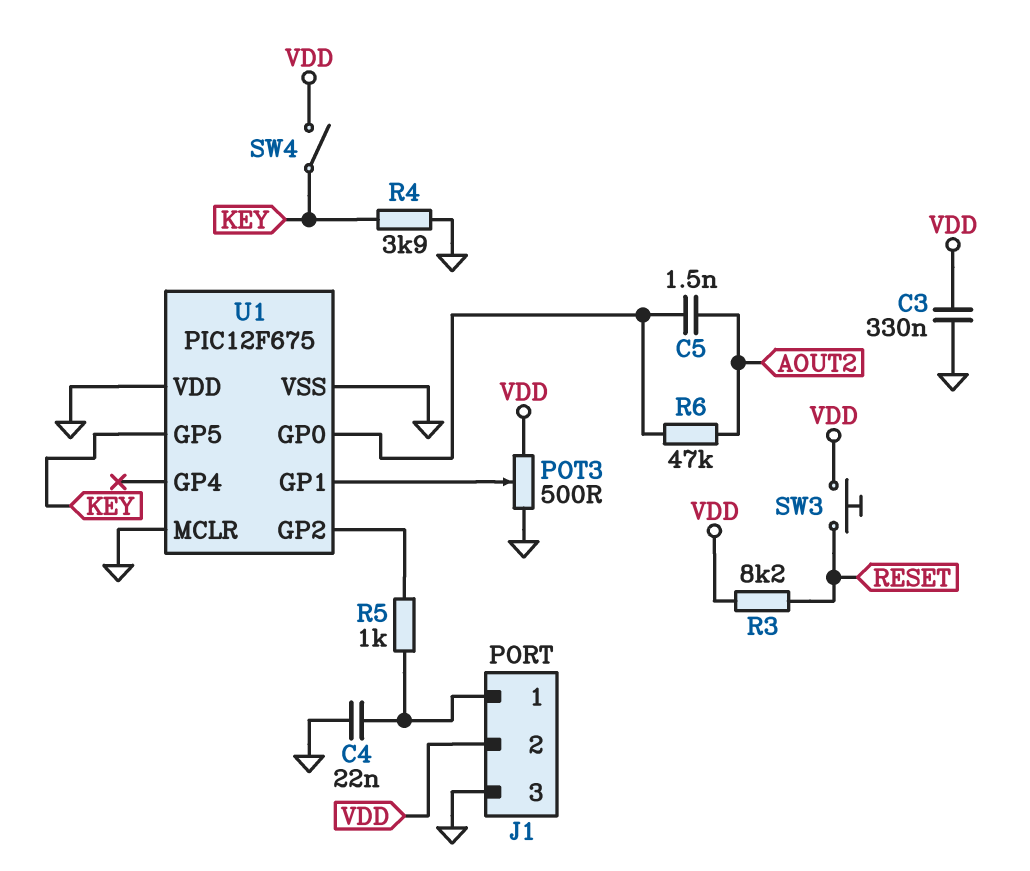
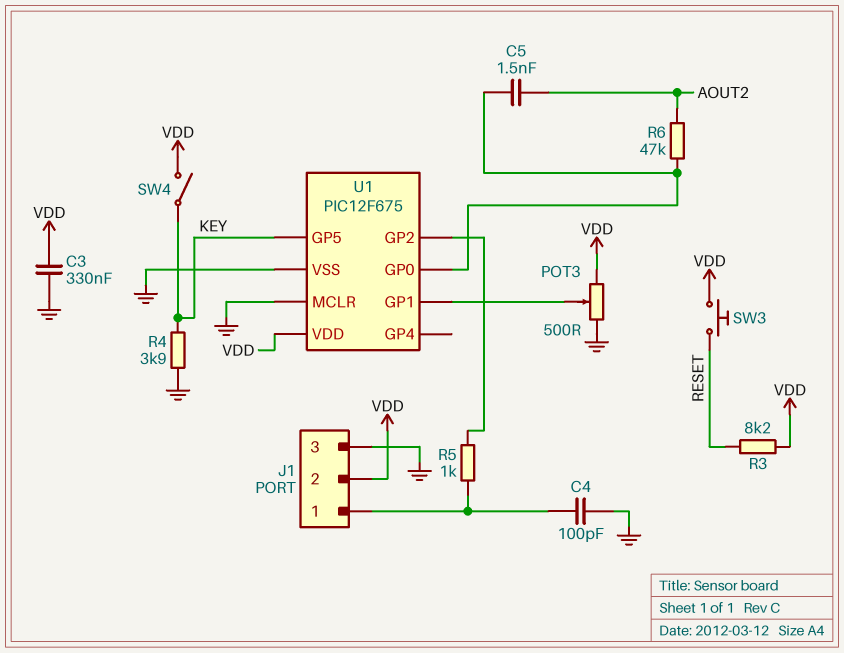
C4: 22nF (GND, J1/1) -> 100pF (GND, J1/1)
U1 pin VDD: GND -> VDD

